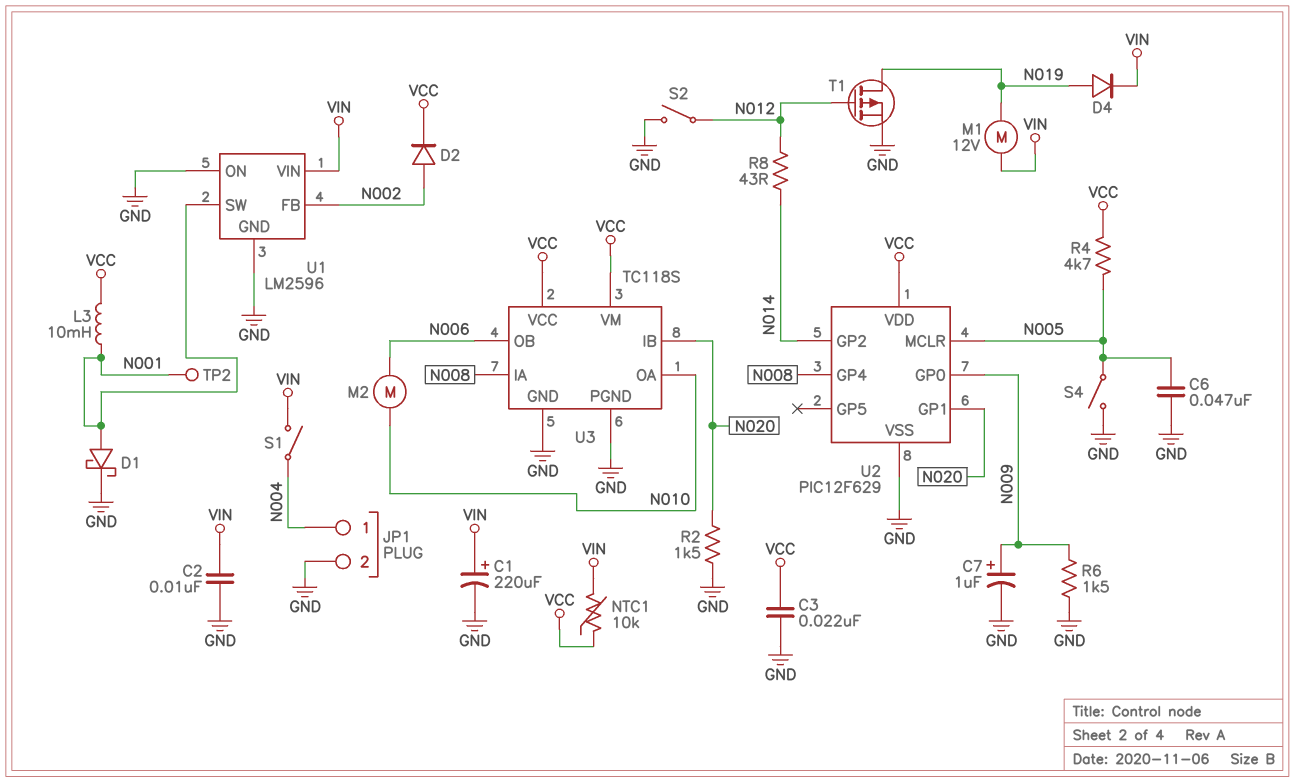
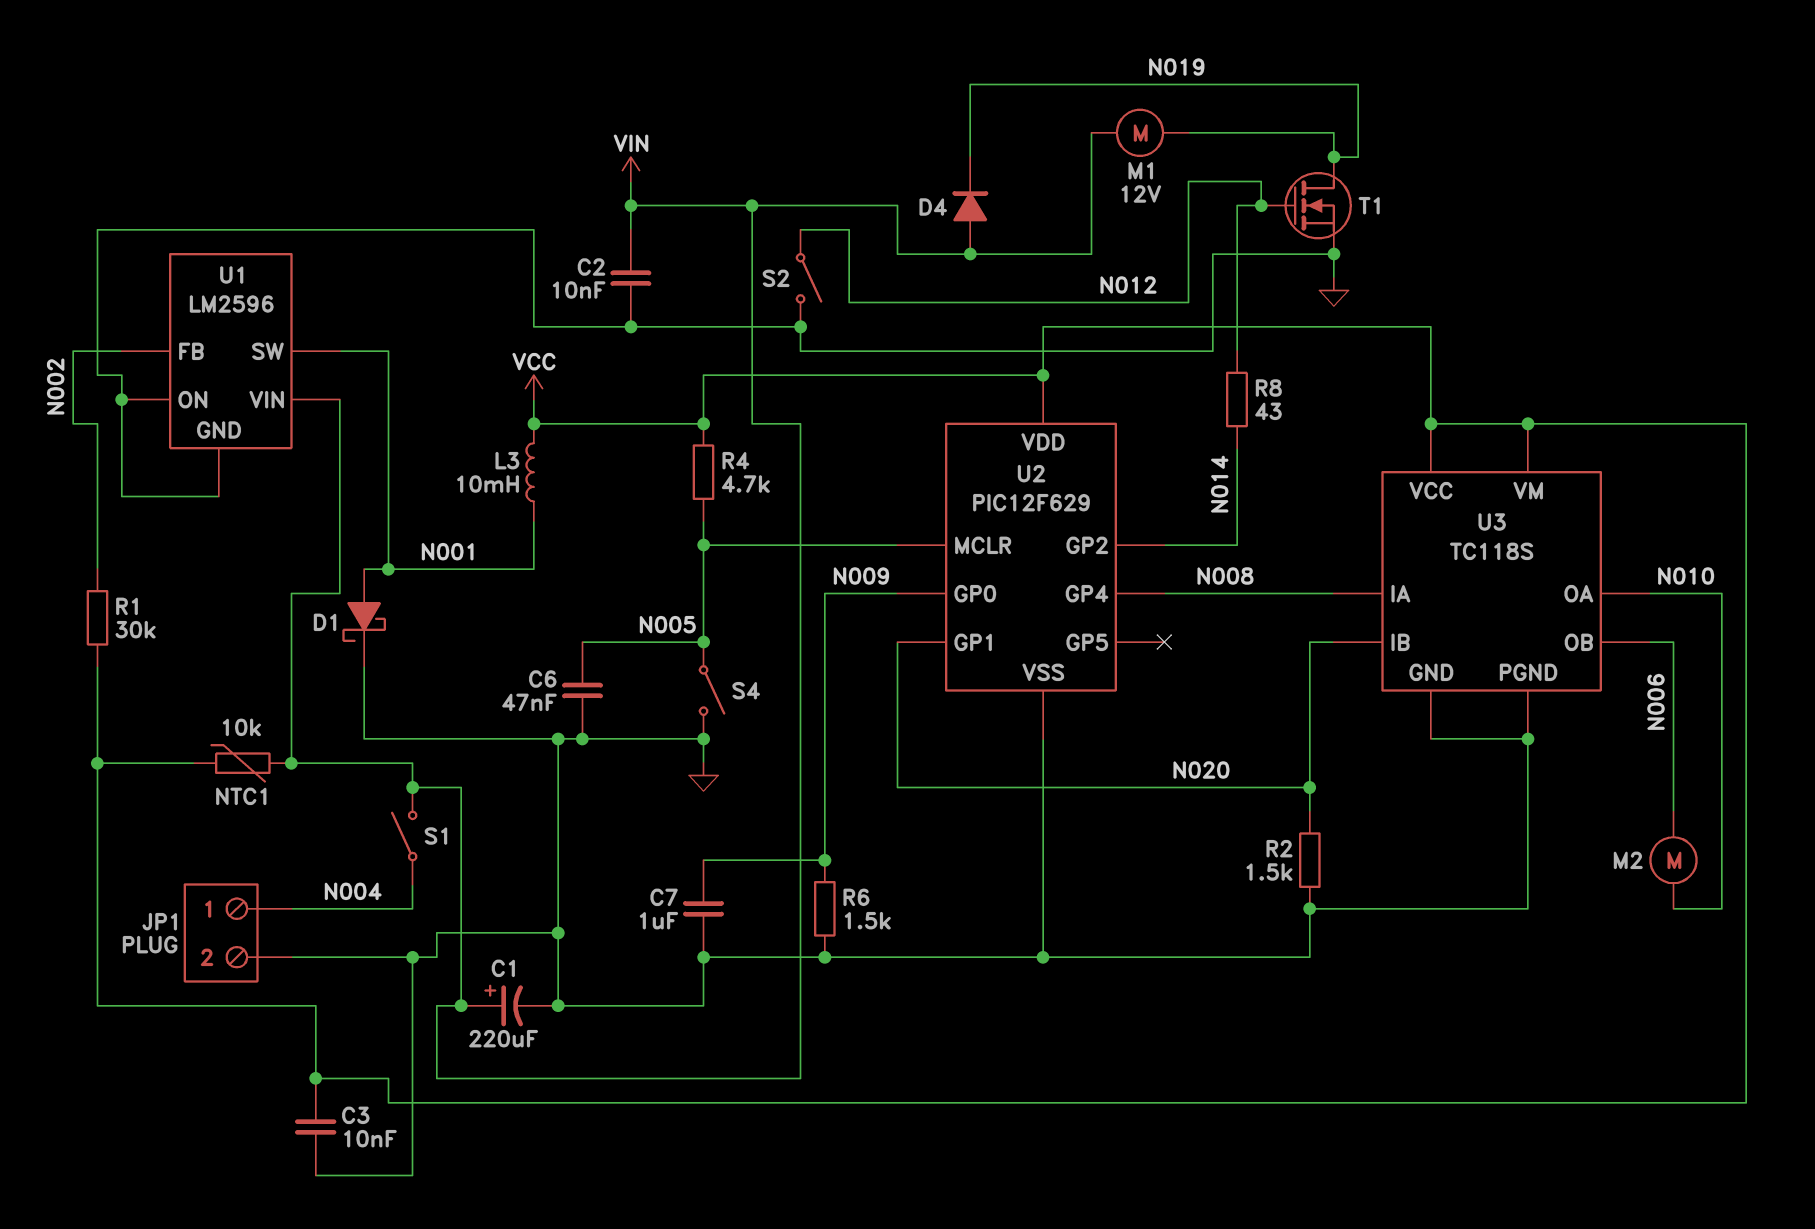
C3: 22nF (GND, VCC) -> 10nF (GND, VCC)
C7: 1uF (plus N009, minus GND) -> 1uF (GND, N009)
D2: diode (A N002, K VCC) -> none
D4: diode (A N019, K VIN) -> diode (A VIN, K N019)
R1: none -> 30k (N002, VCC)
T1: PMOS (G N012, D N019, S GND) -> NMOS (G N012, D N019, S GND)
TP2: test point (N001) -> none

